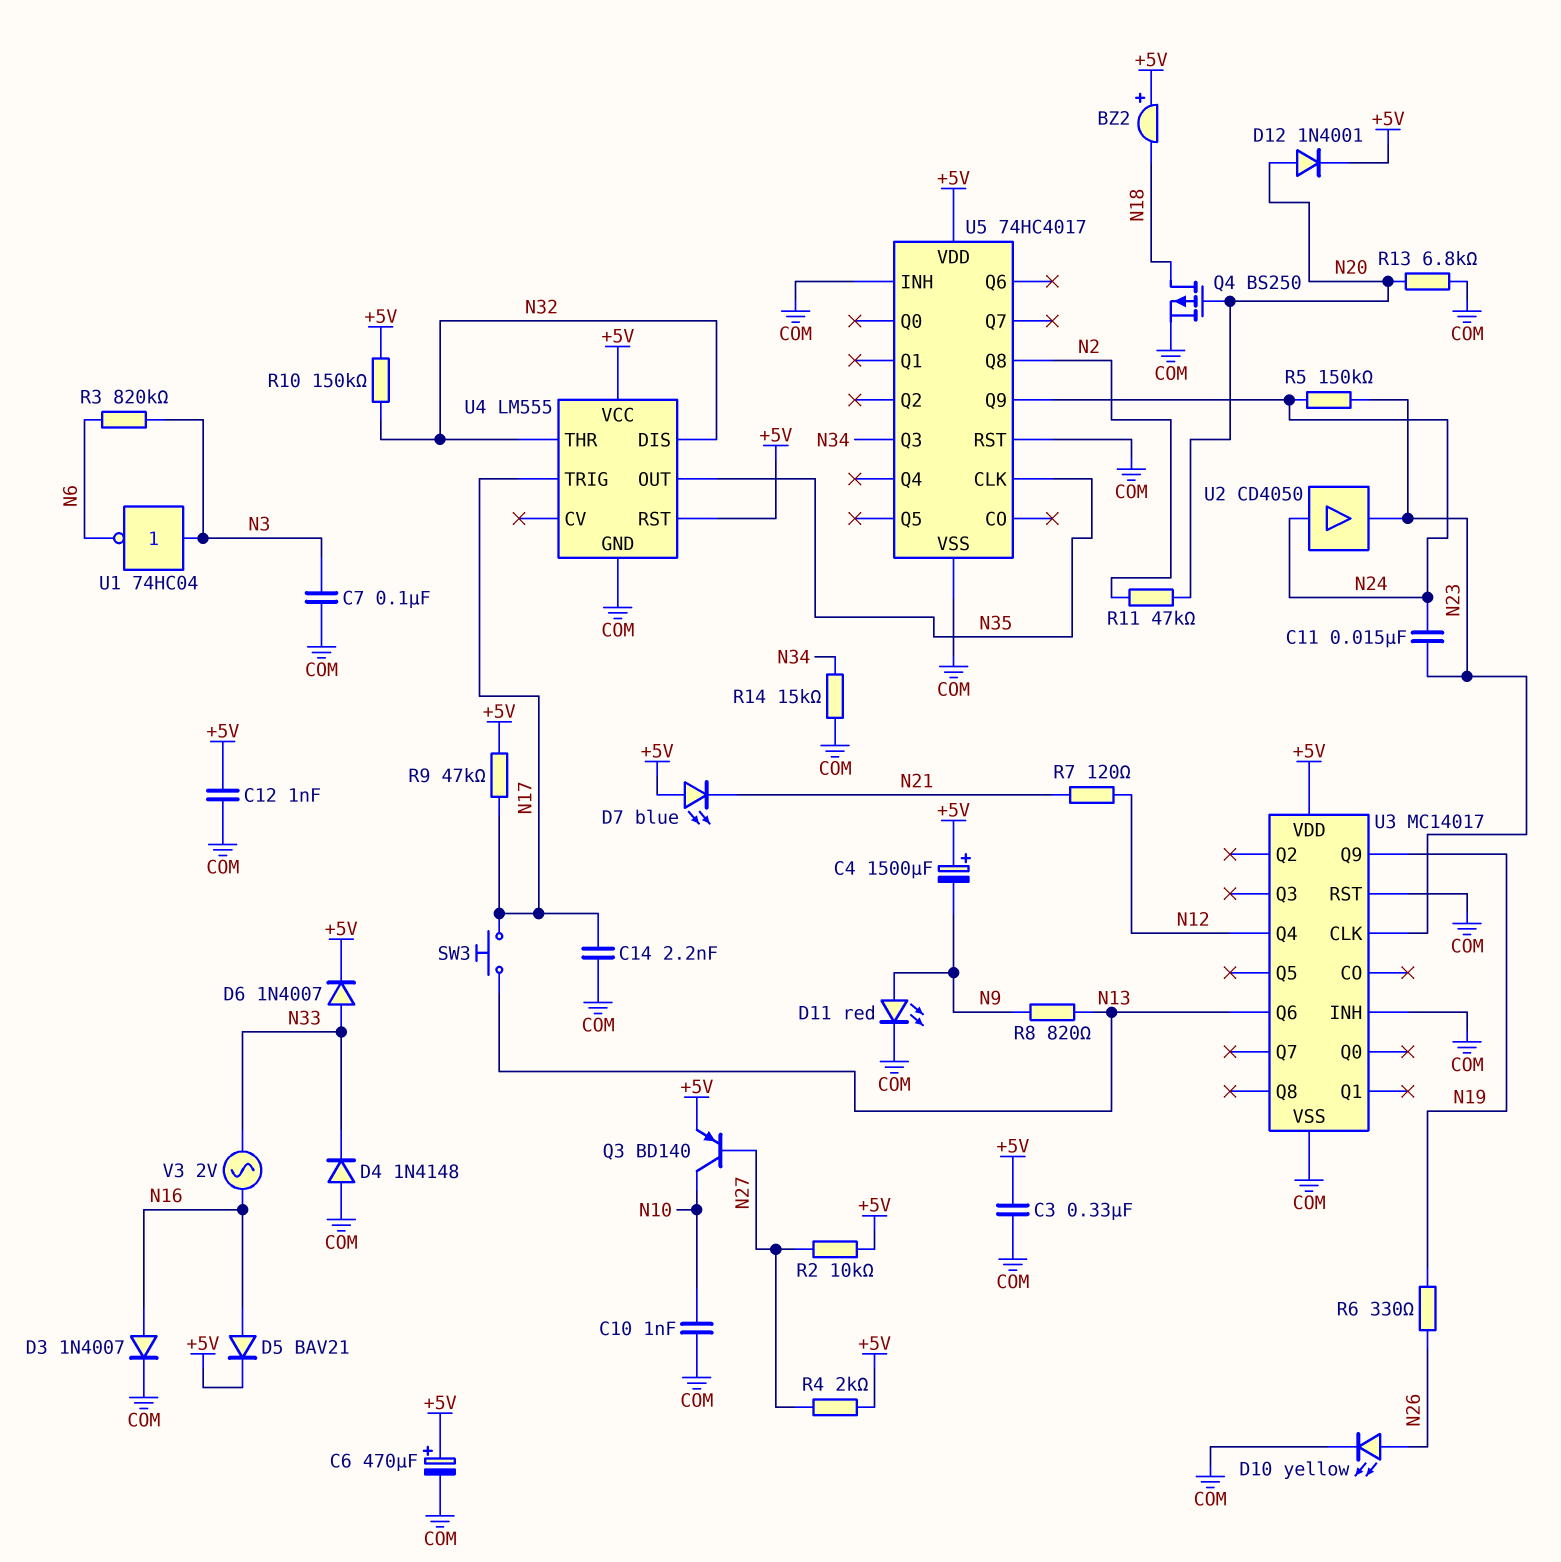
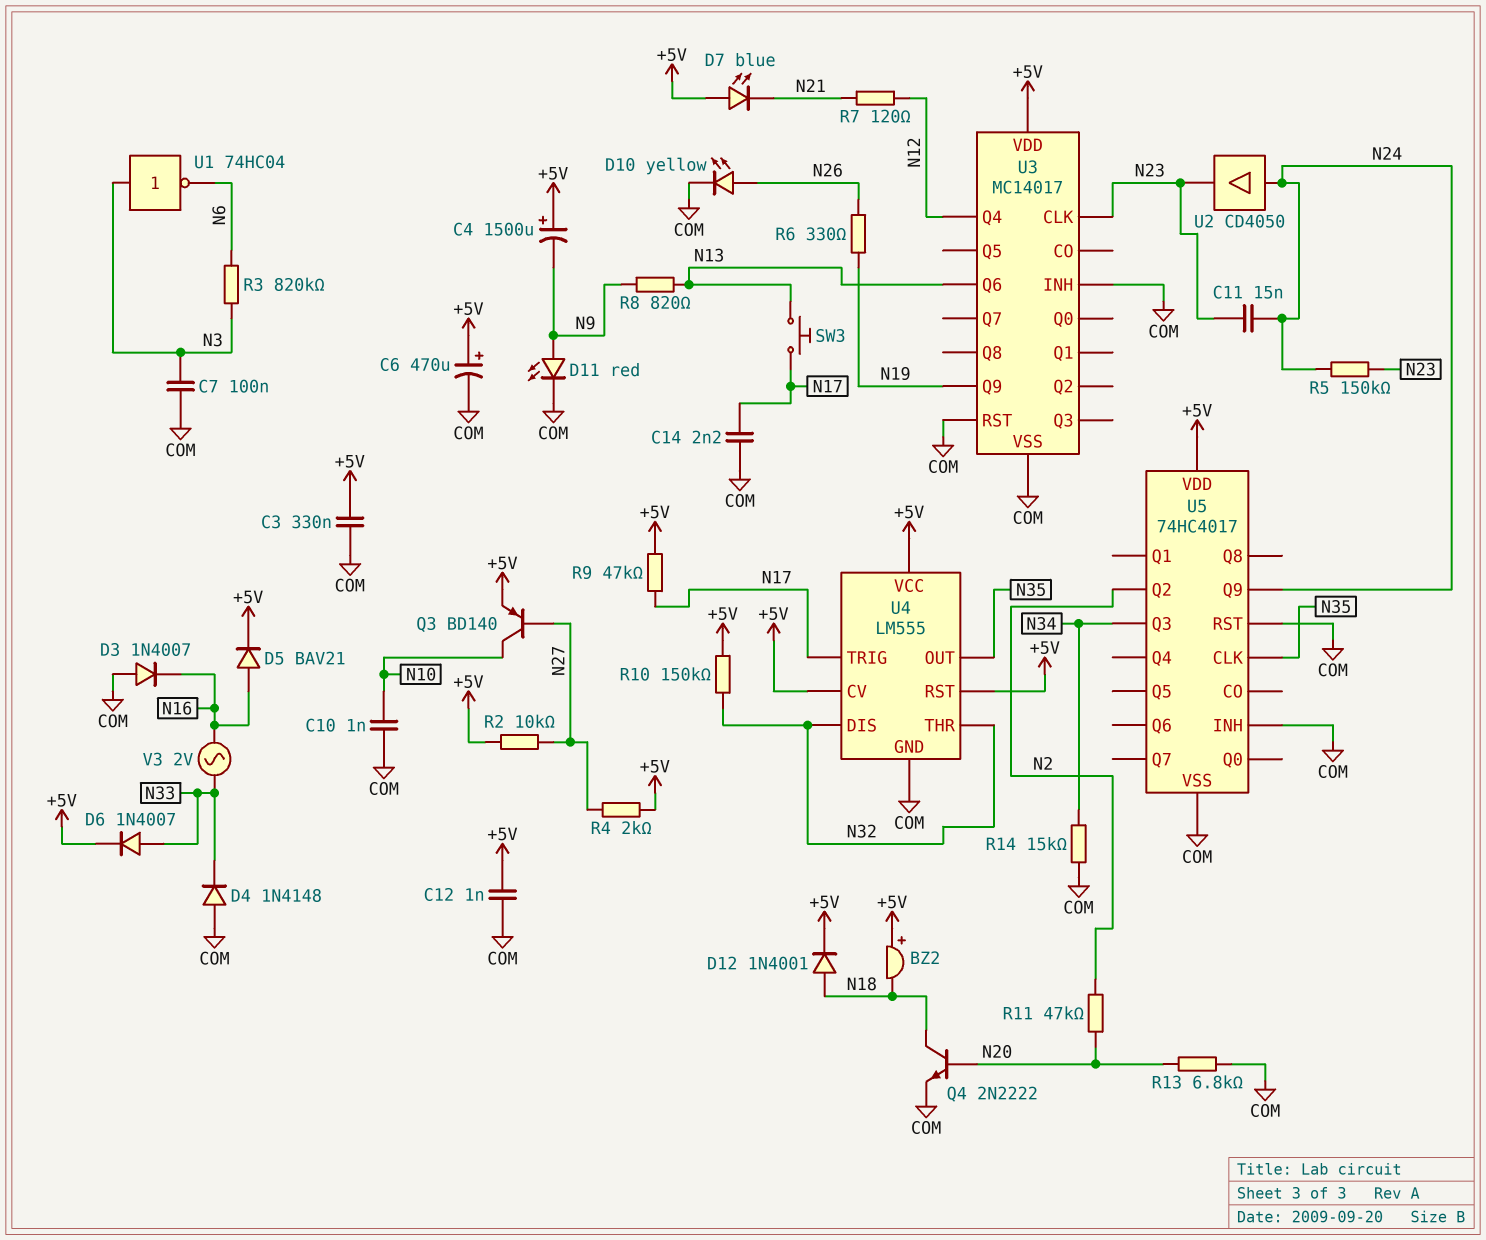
D3: diode 1N4007 (A N16, K COM) -> diode 1N4007 (A COM, K N16)
D12: diode 1N4001 (A N20, K +5V) -> diode 1N4001 (A N18, K +5V)
Q4: PMOS BS250 (G N20, D N18, S COM) -> NPN 2N2222 (B N20, C N18, E COM)
U4 pin CV: none -> +5V
U5 pin Q2: none -> N2
U5 pin Q8: N2 -> none

